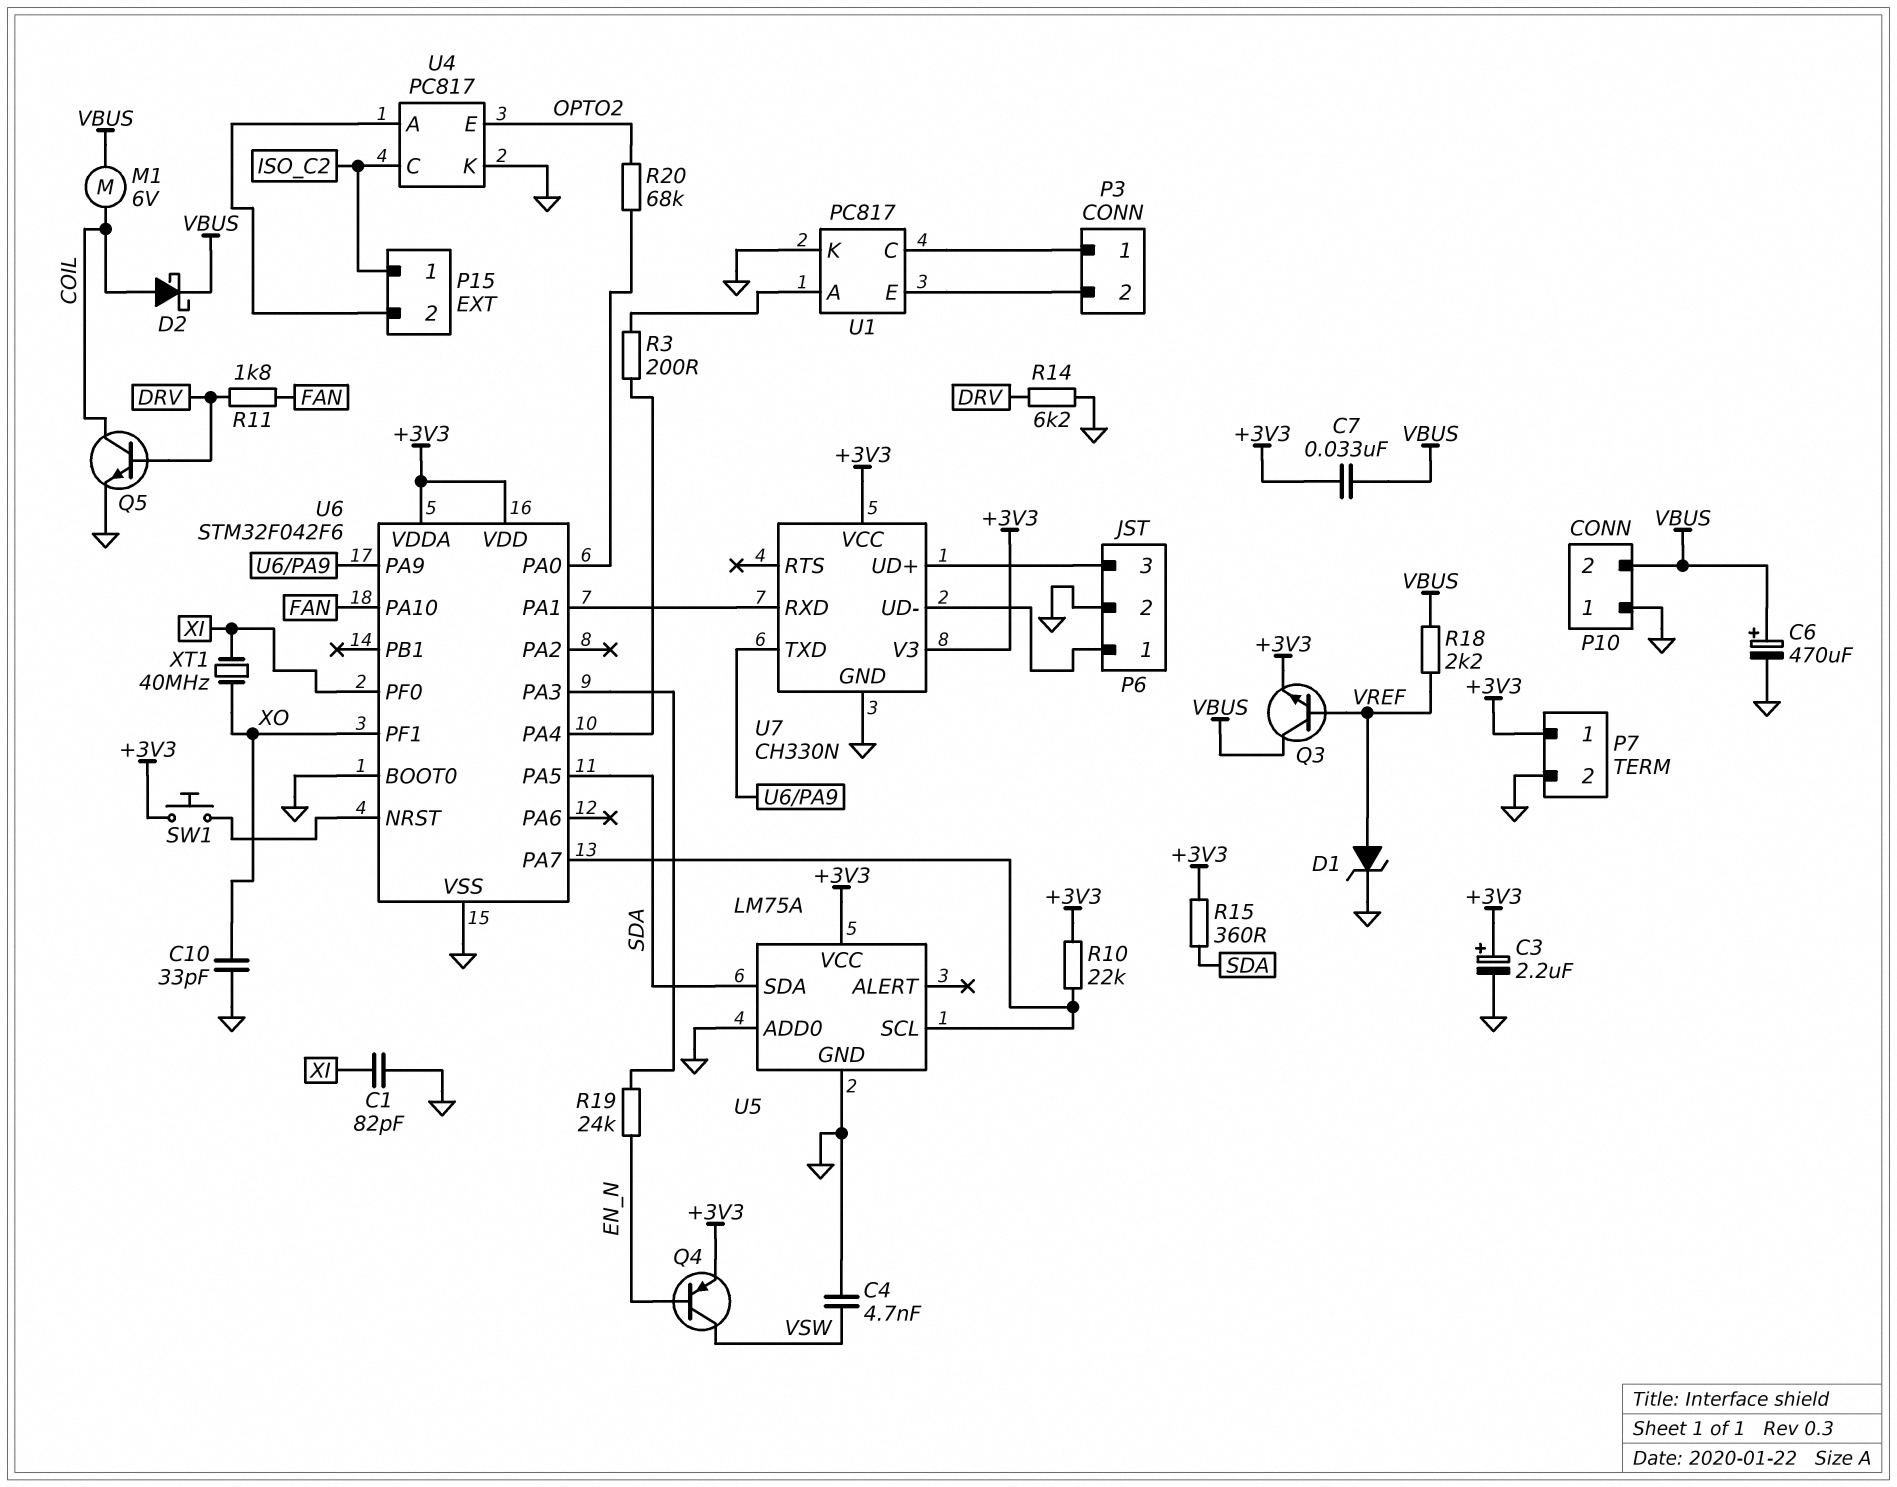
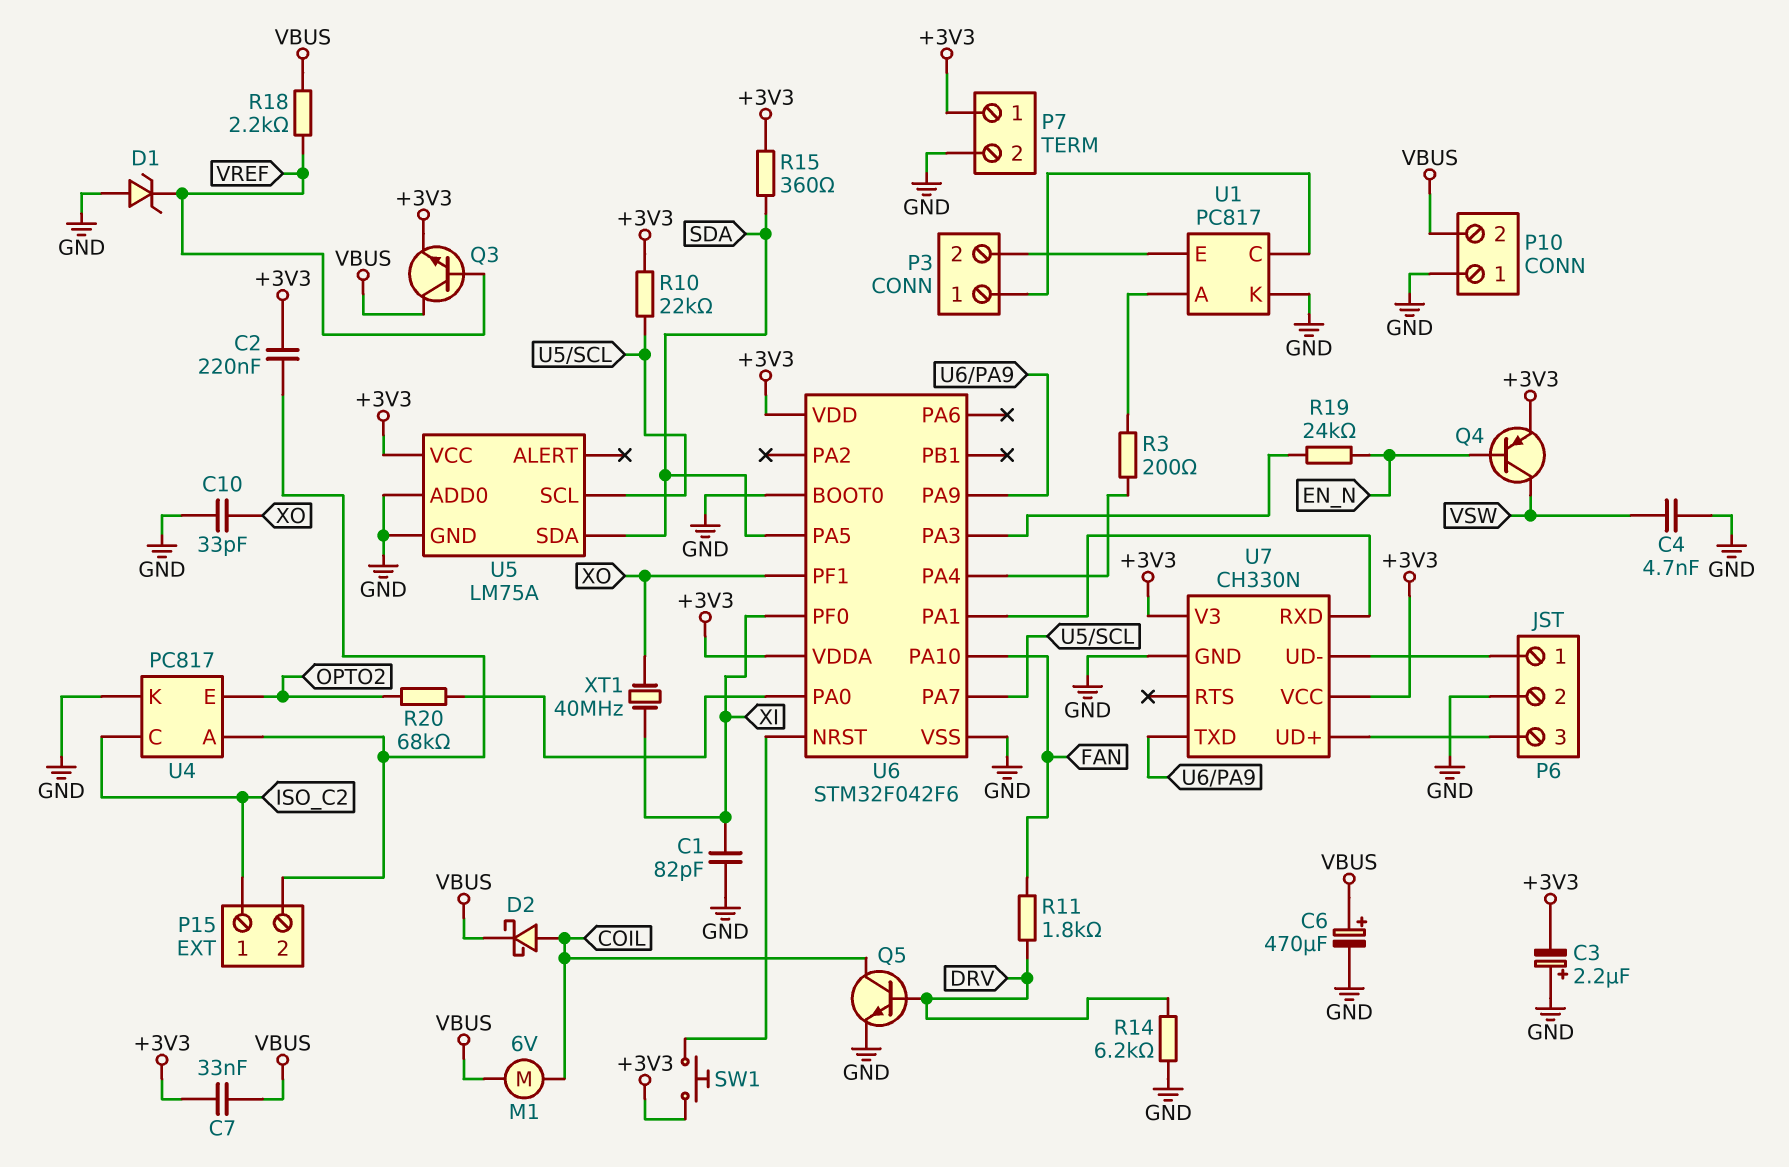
C2: none -> 220nF (+3V3, P15/2)
C3: 2.2uF (plus +3V3, minus GND) -> 2.2uF (plus GND, minus +3V3)
D1: zener (A VREF, K GND) -> zener (A GND, K VREF)

